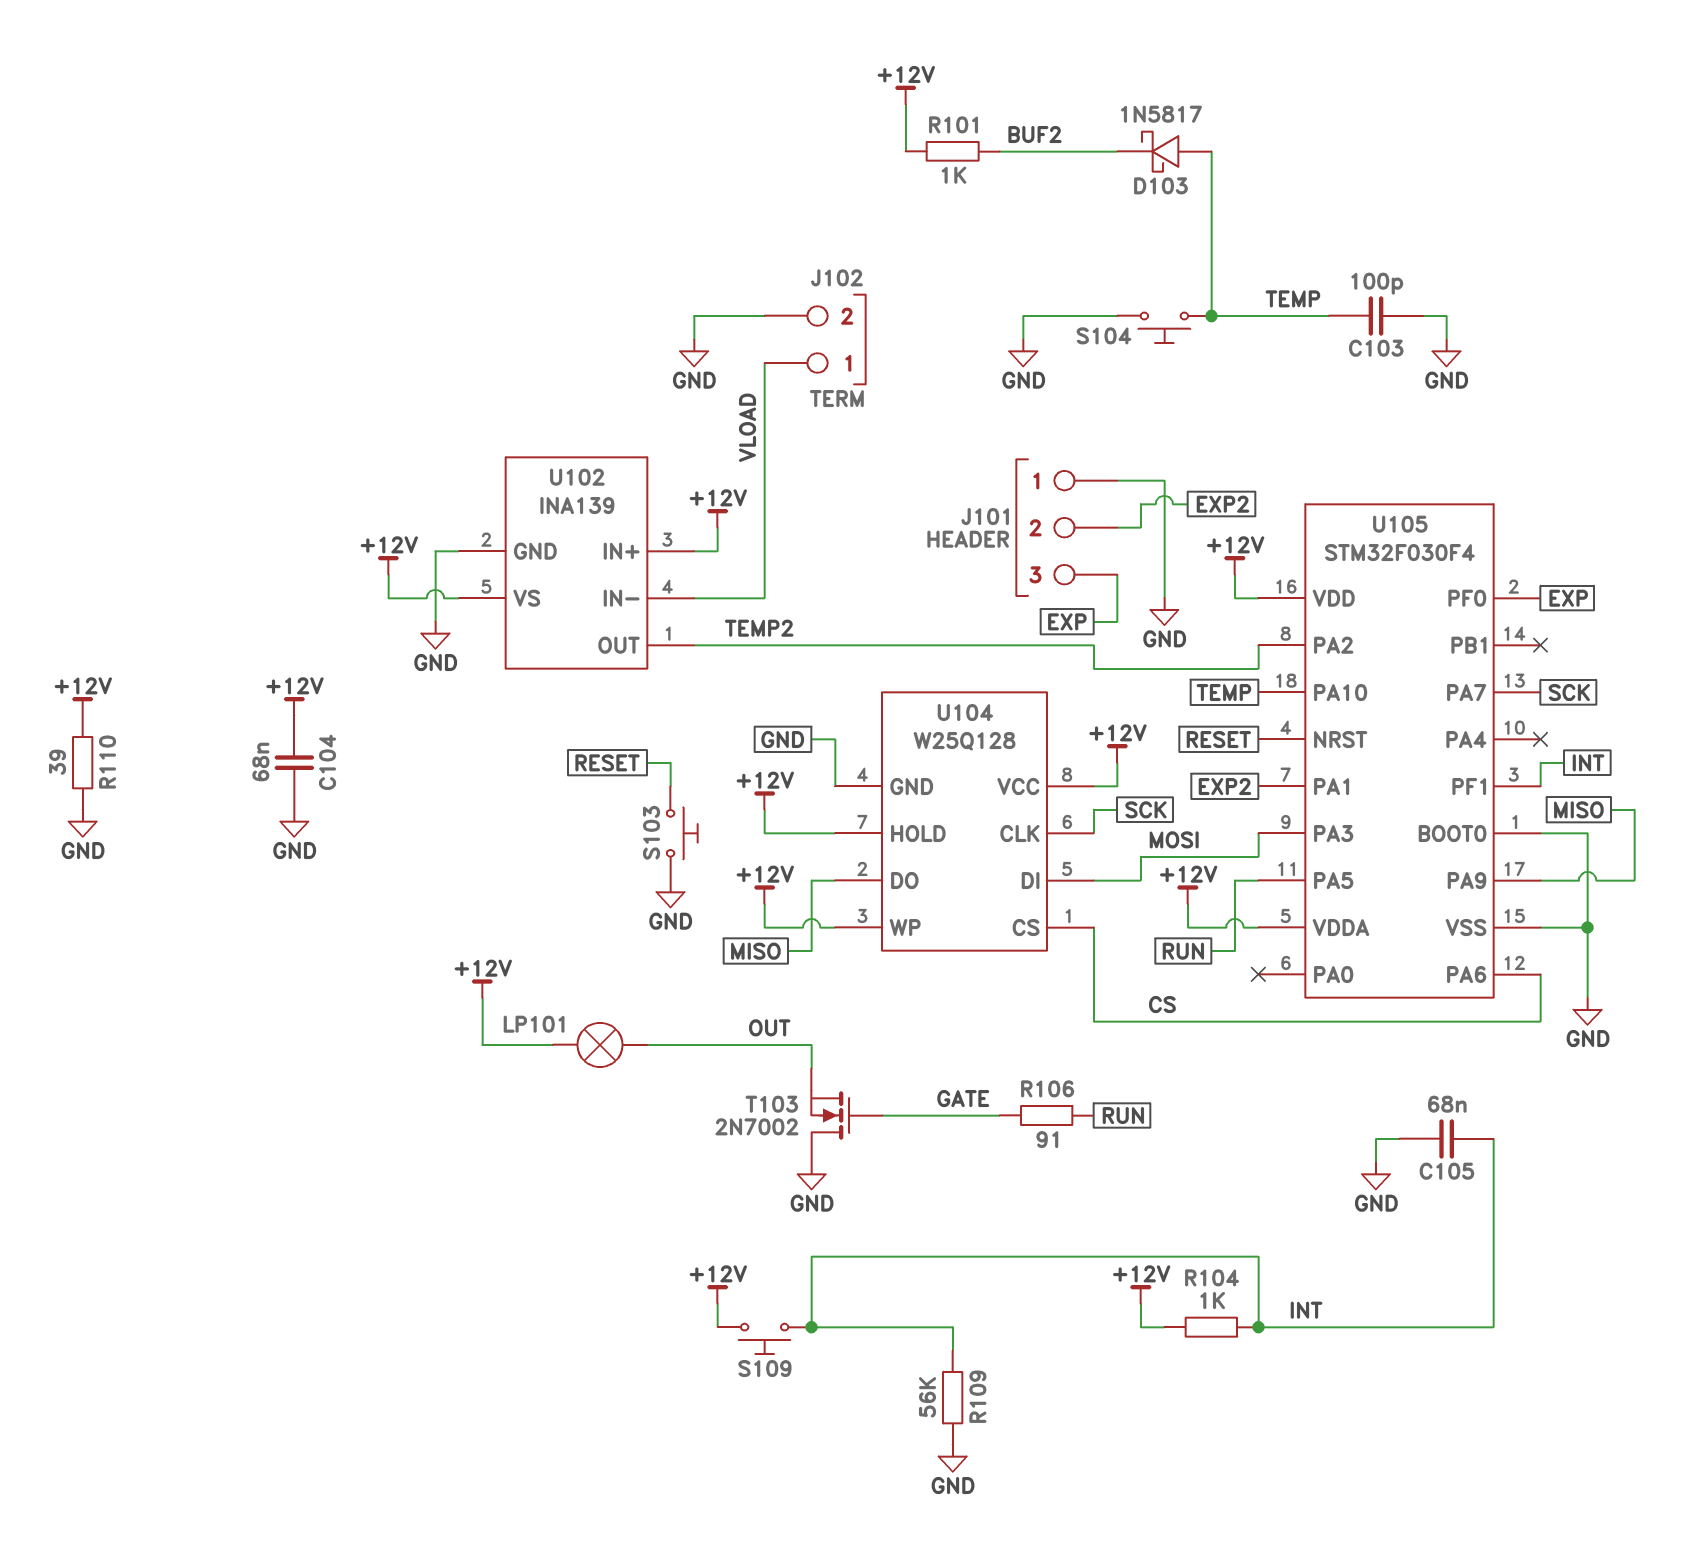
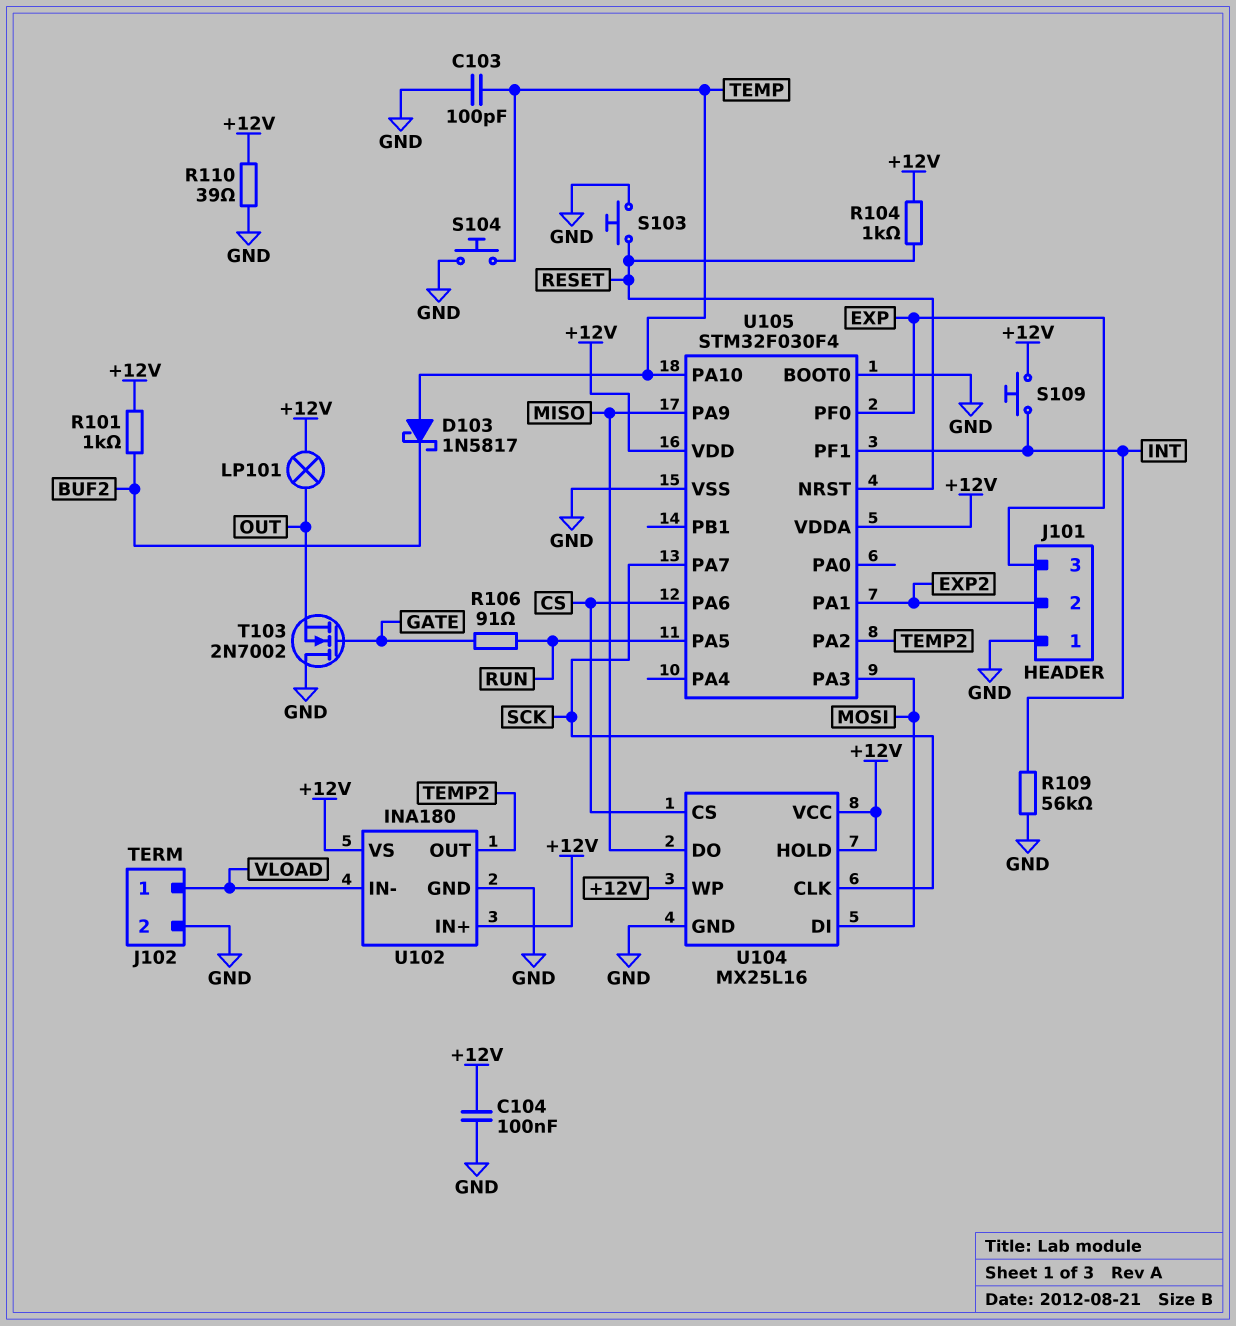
C104: 68nF (+12V, GND) -> 100nF (+12V, GND)
C105: 68nF (GND, INT) -> none
R104: 1k (+12V, INT) -> 1k (+12V, RESET)
U102: INA139 -> INA180
U104: W25Q128 -> MX25L16

